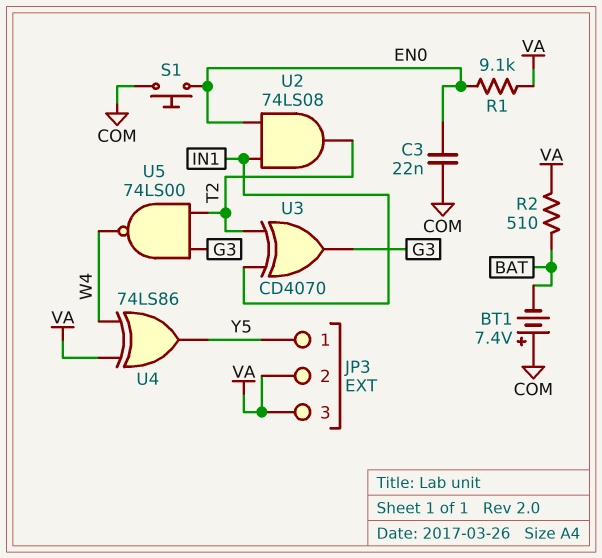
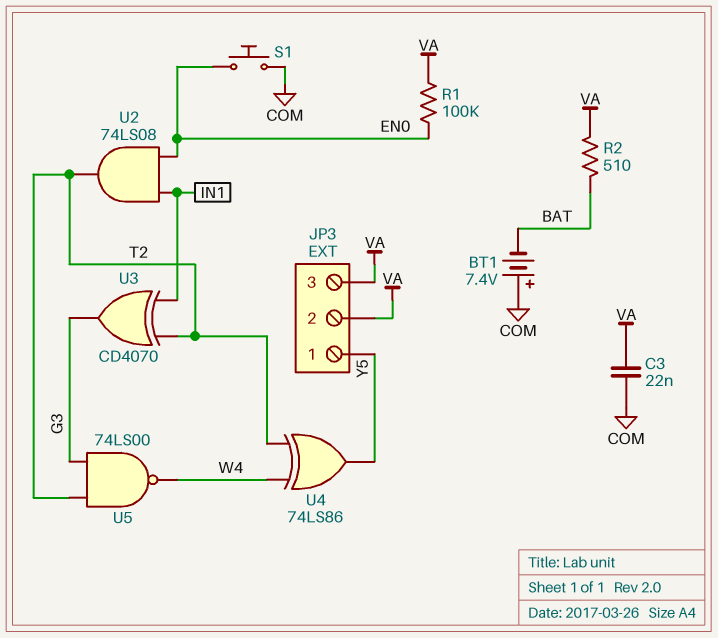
C3: 22nF (COM, EN0) -> 22nF (COM, VA)
R1: 9.1k (EN0, VA) -> 100k (EN0, VA)
U4: XOR 74LS86 (in VA, in W4, out Y5) -> XOR 74LS86 (in T2, in W4, out Y5)

